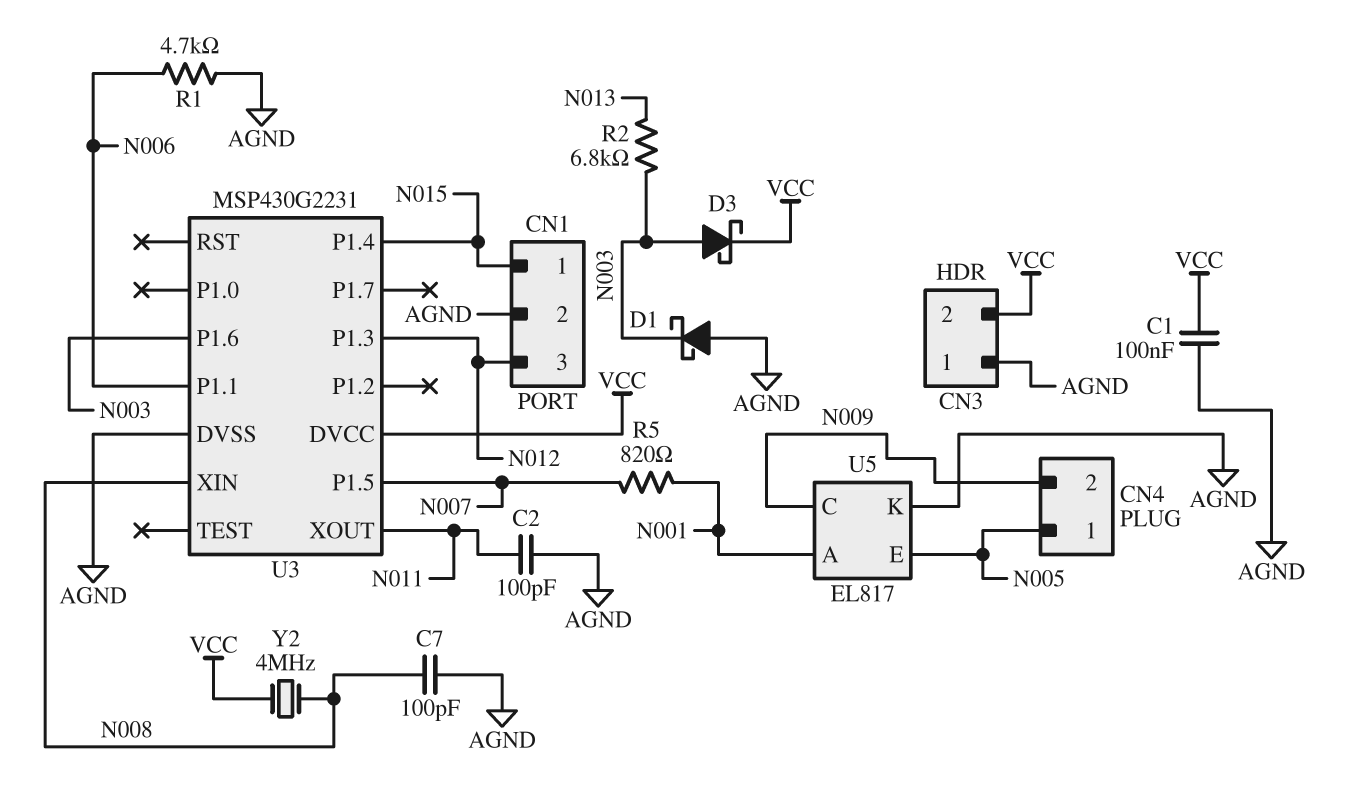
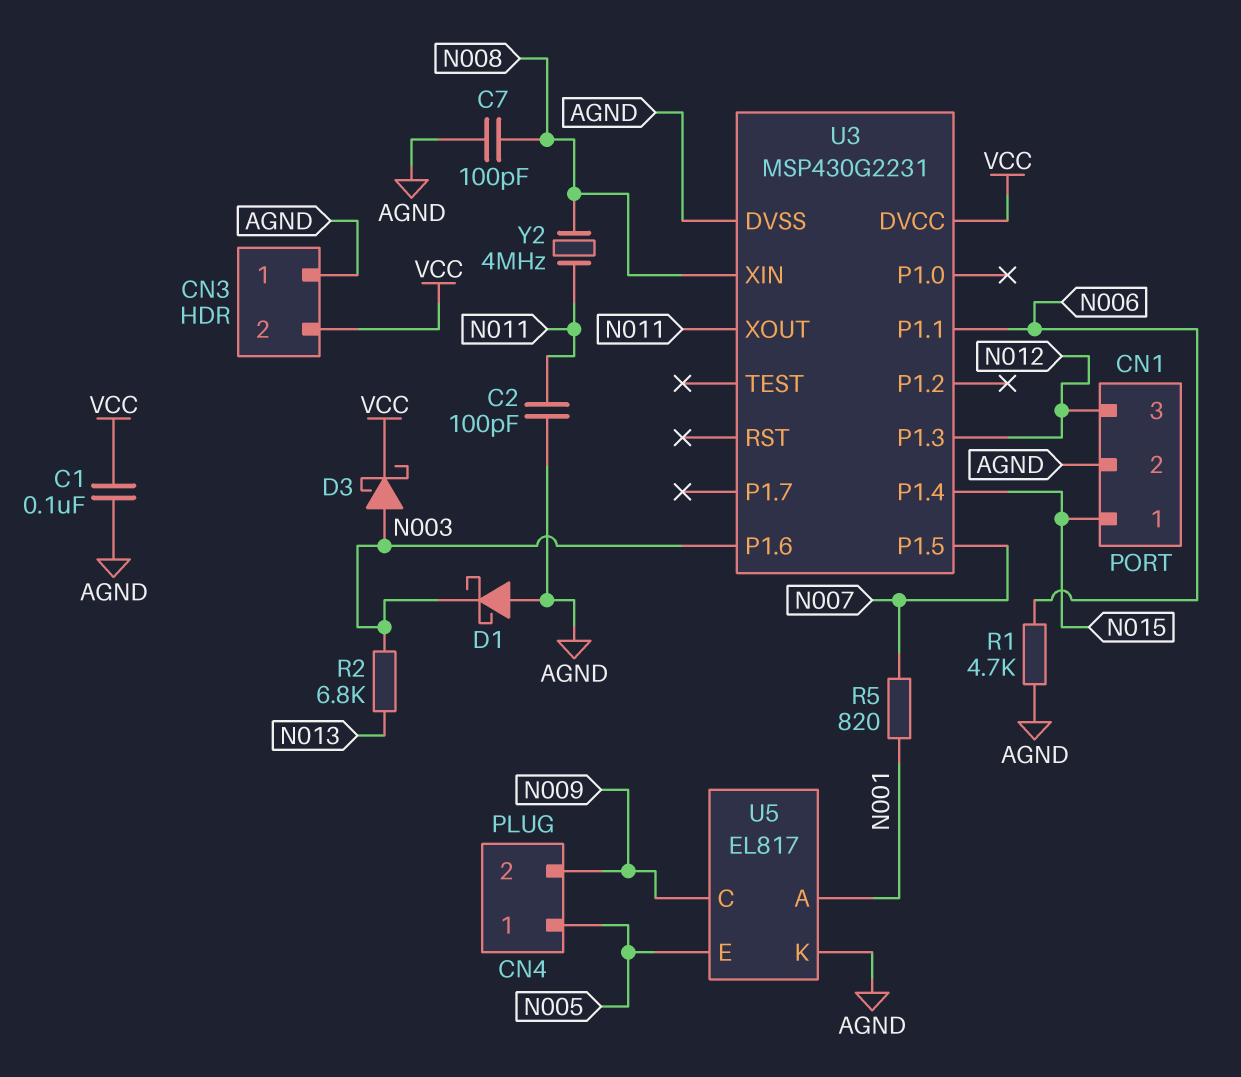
Y2: 4MHz (N008, VCC) -> 4MHz (N008, N011)

